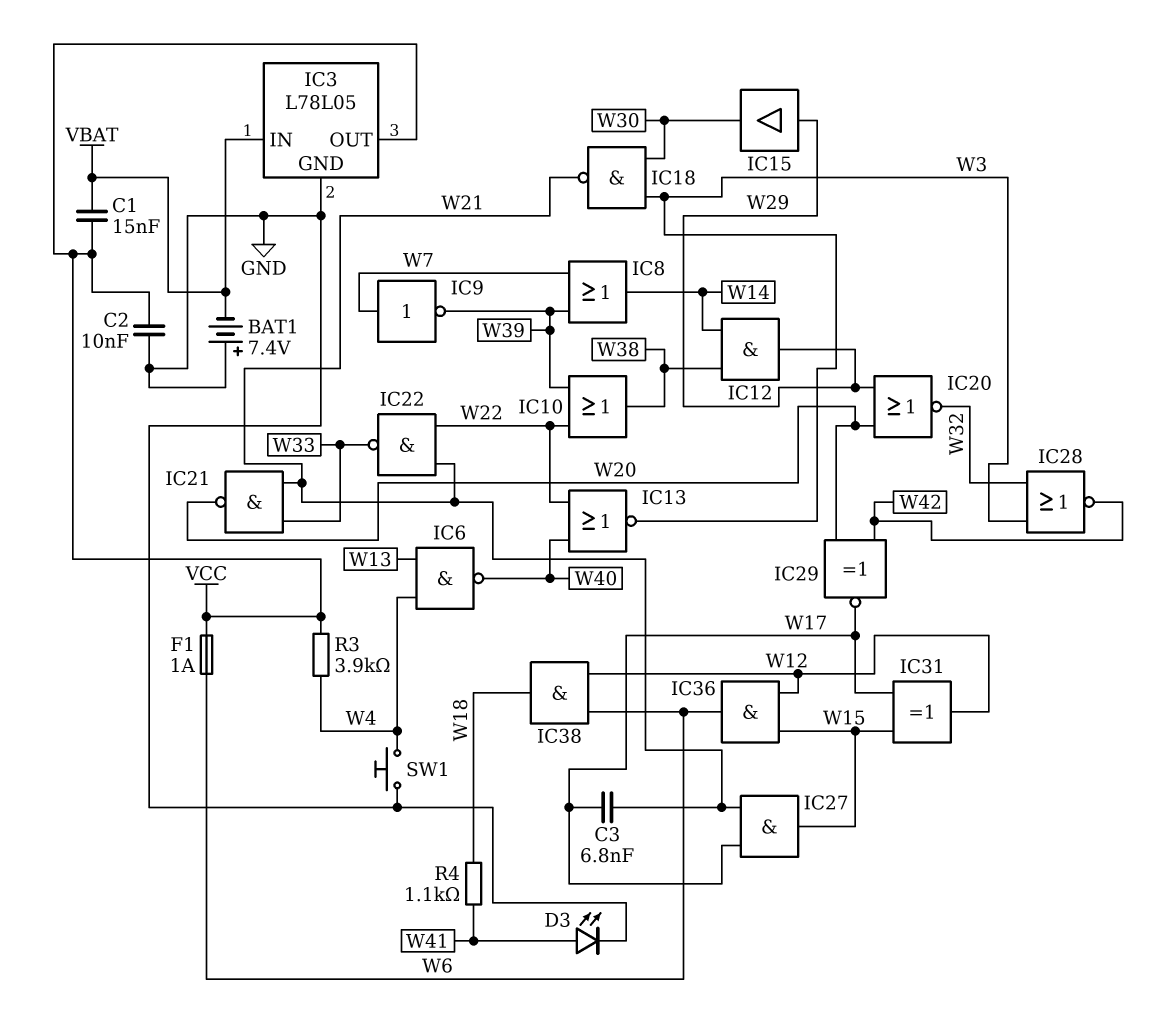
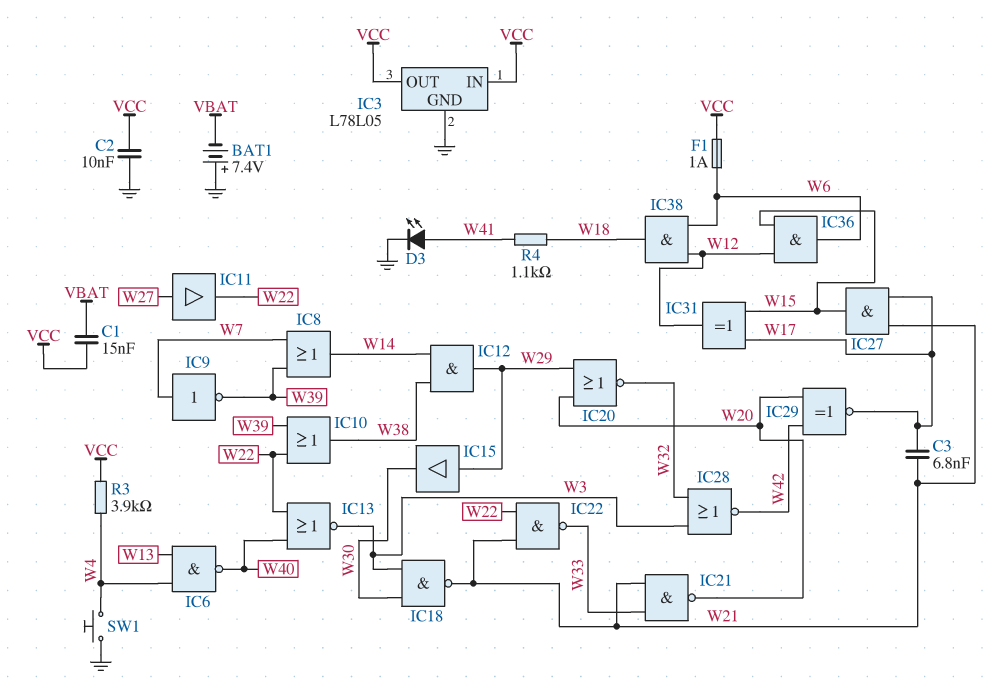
IC3 pin IN: VBAT -> VCC
IC11: none -> buffer (in W27, out W22)

